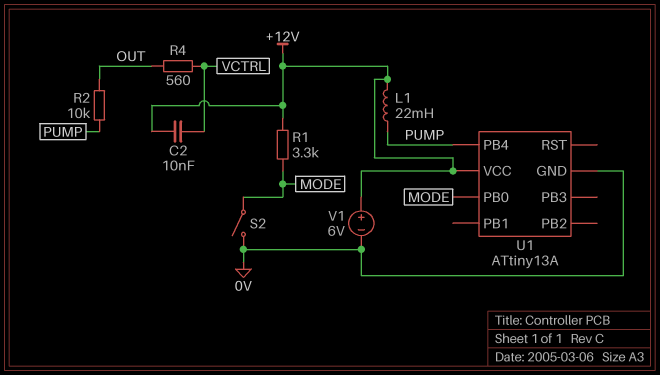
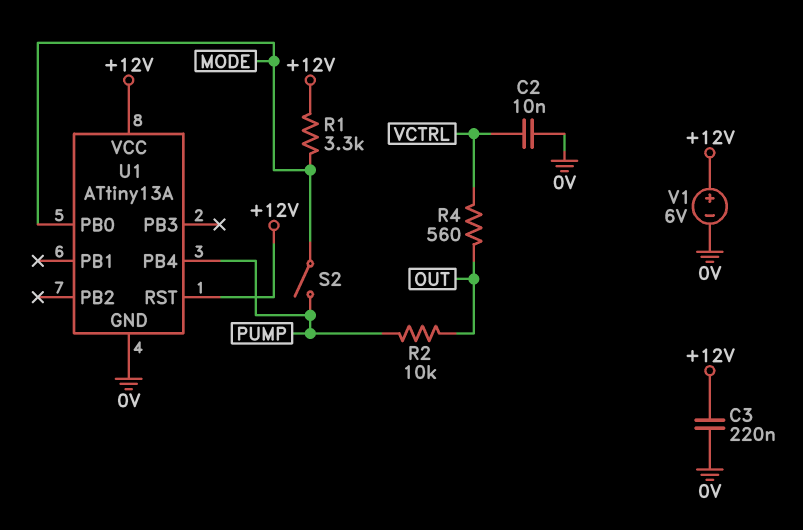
C2: 10nF (+12V, VCTRL) -> 10nF (0V, VCTRL)
C3: none -> 220nF (+12V, 0V)
L1: 22mH (+12V, PUMP) -> none
S2: switch (0V, MODE) -> switch (MODE, PUMP)
U1 pin RST: none -> +12V

